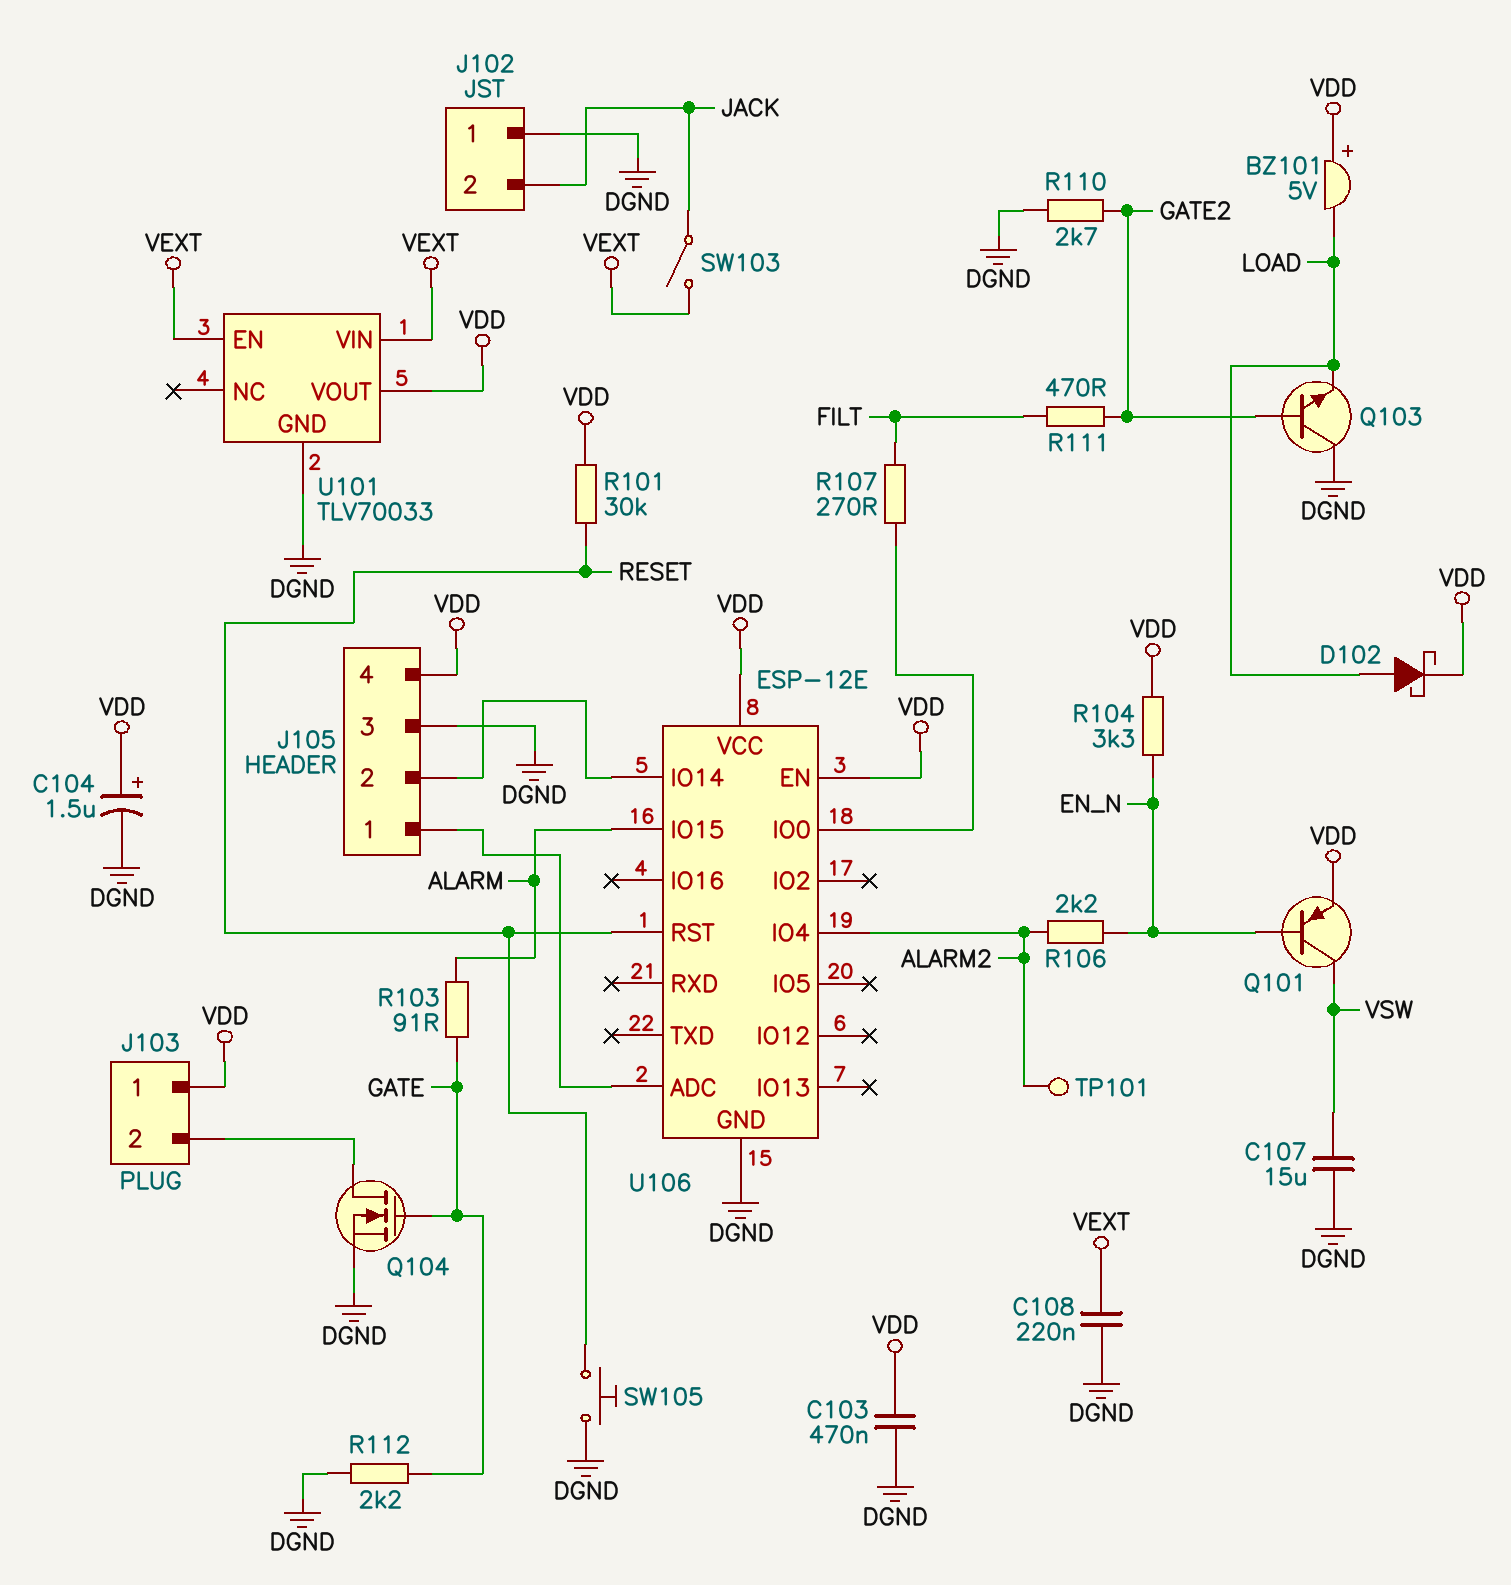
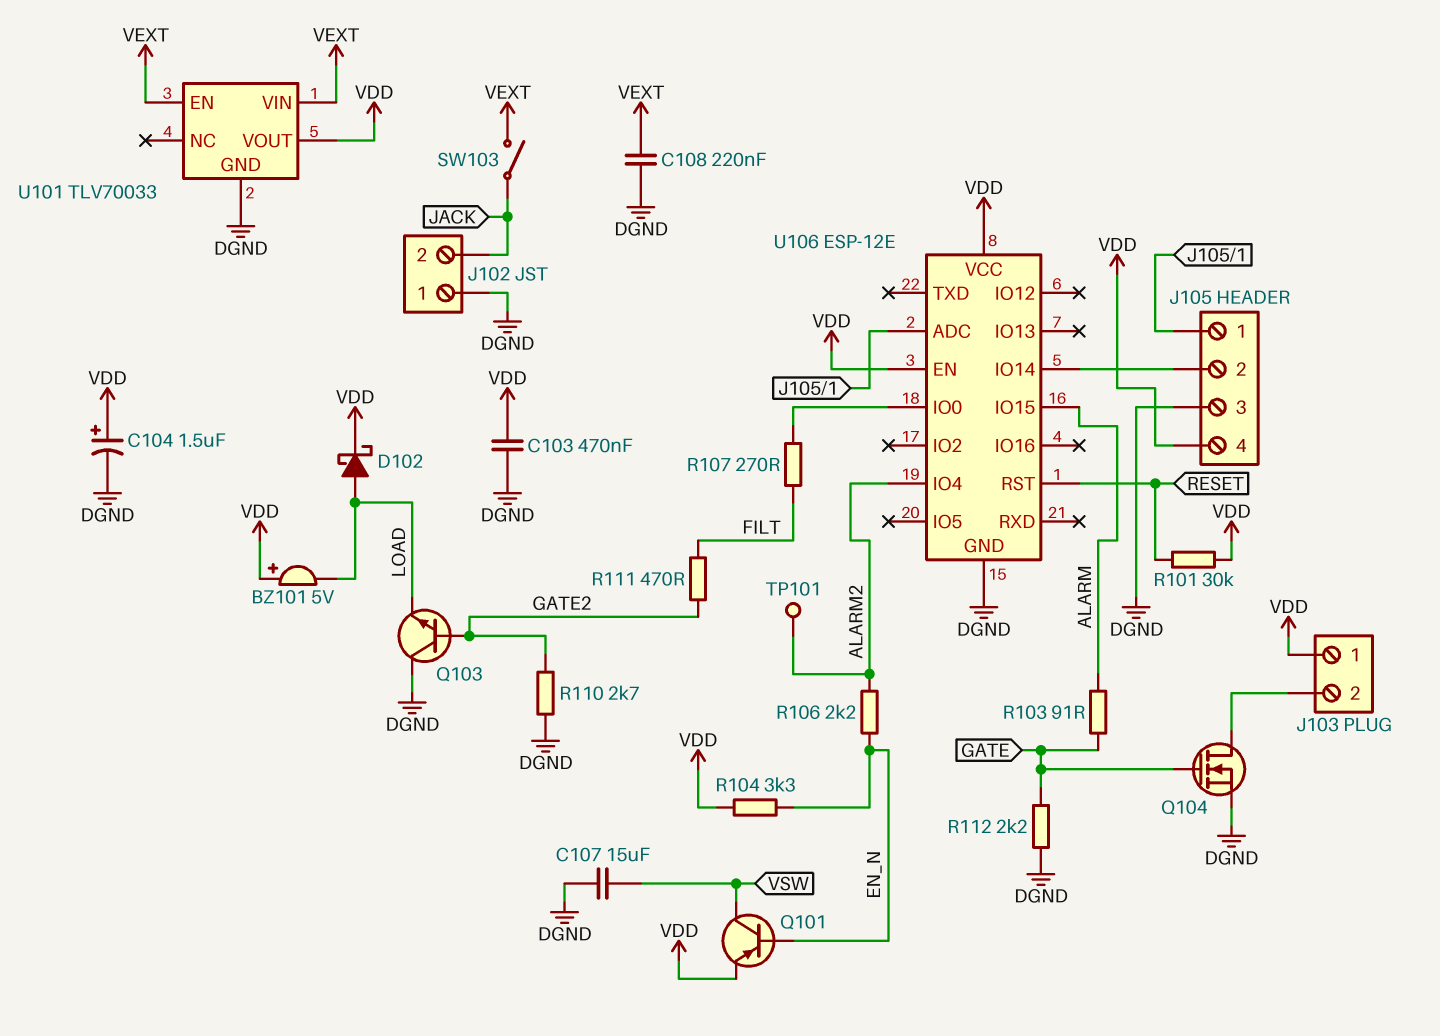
SW105: button (DGND, RESET) -> none

